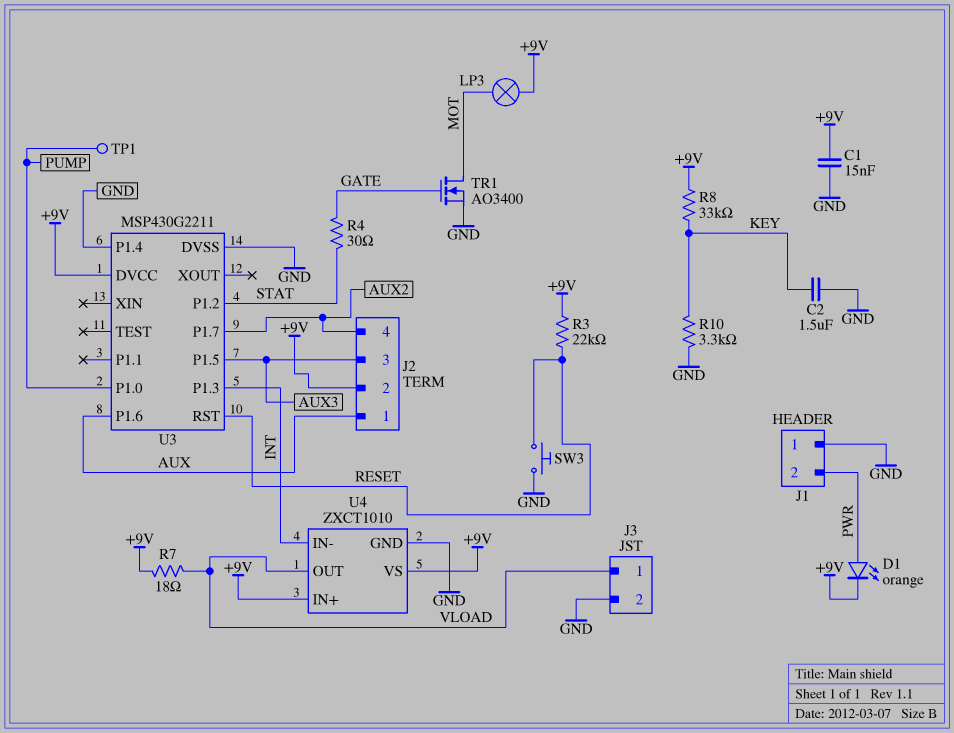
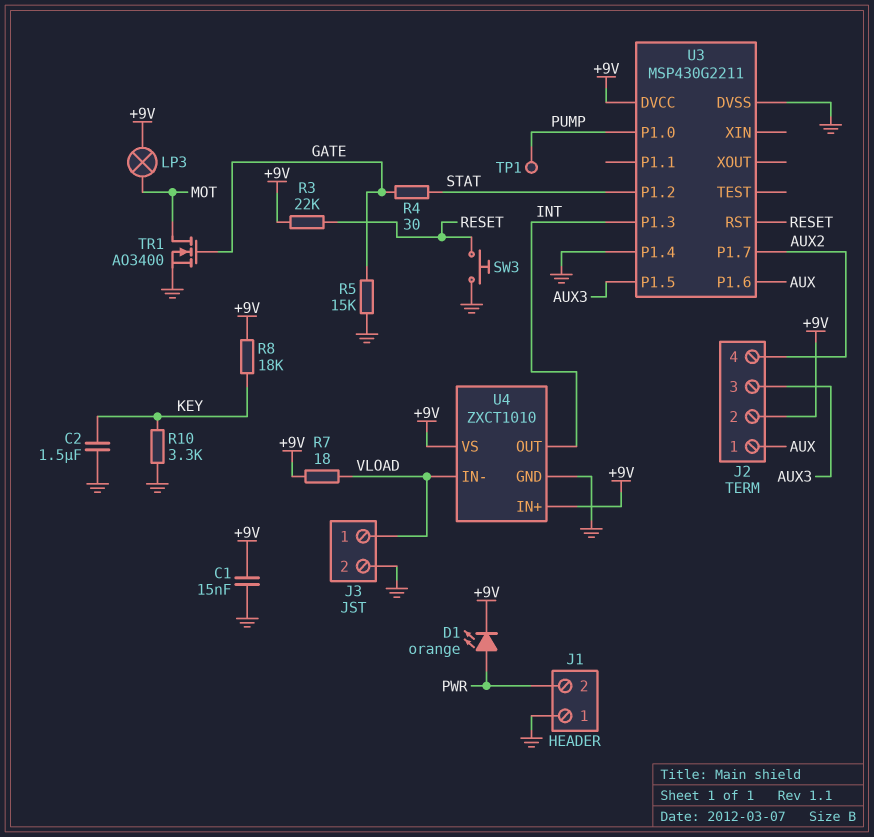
R5: none -> 15k (GATE, GND)
R8: 33k (+9V, KEY) -> 18k (+9V, KEY)
U4 pin IN-: INT -> VLOAD
U4 pin OUT: VLOAD -> INT

